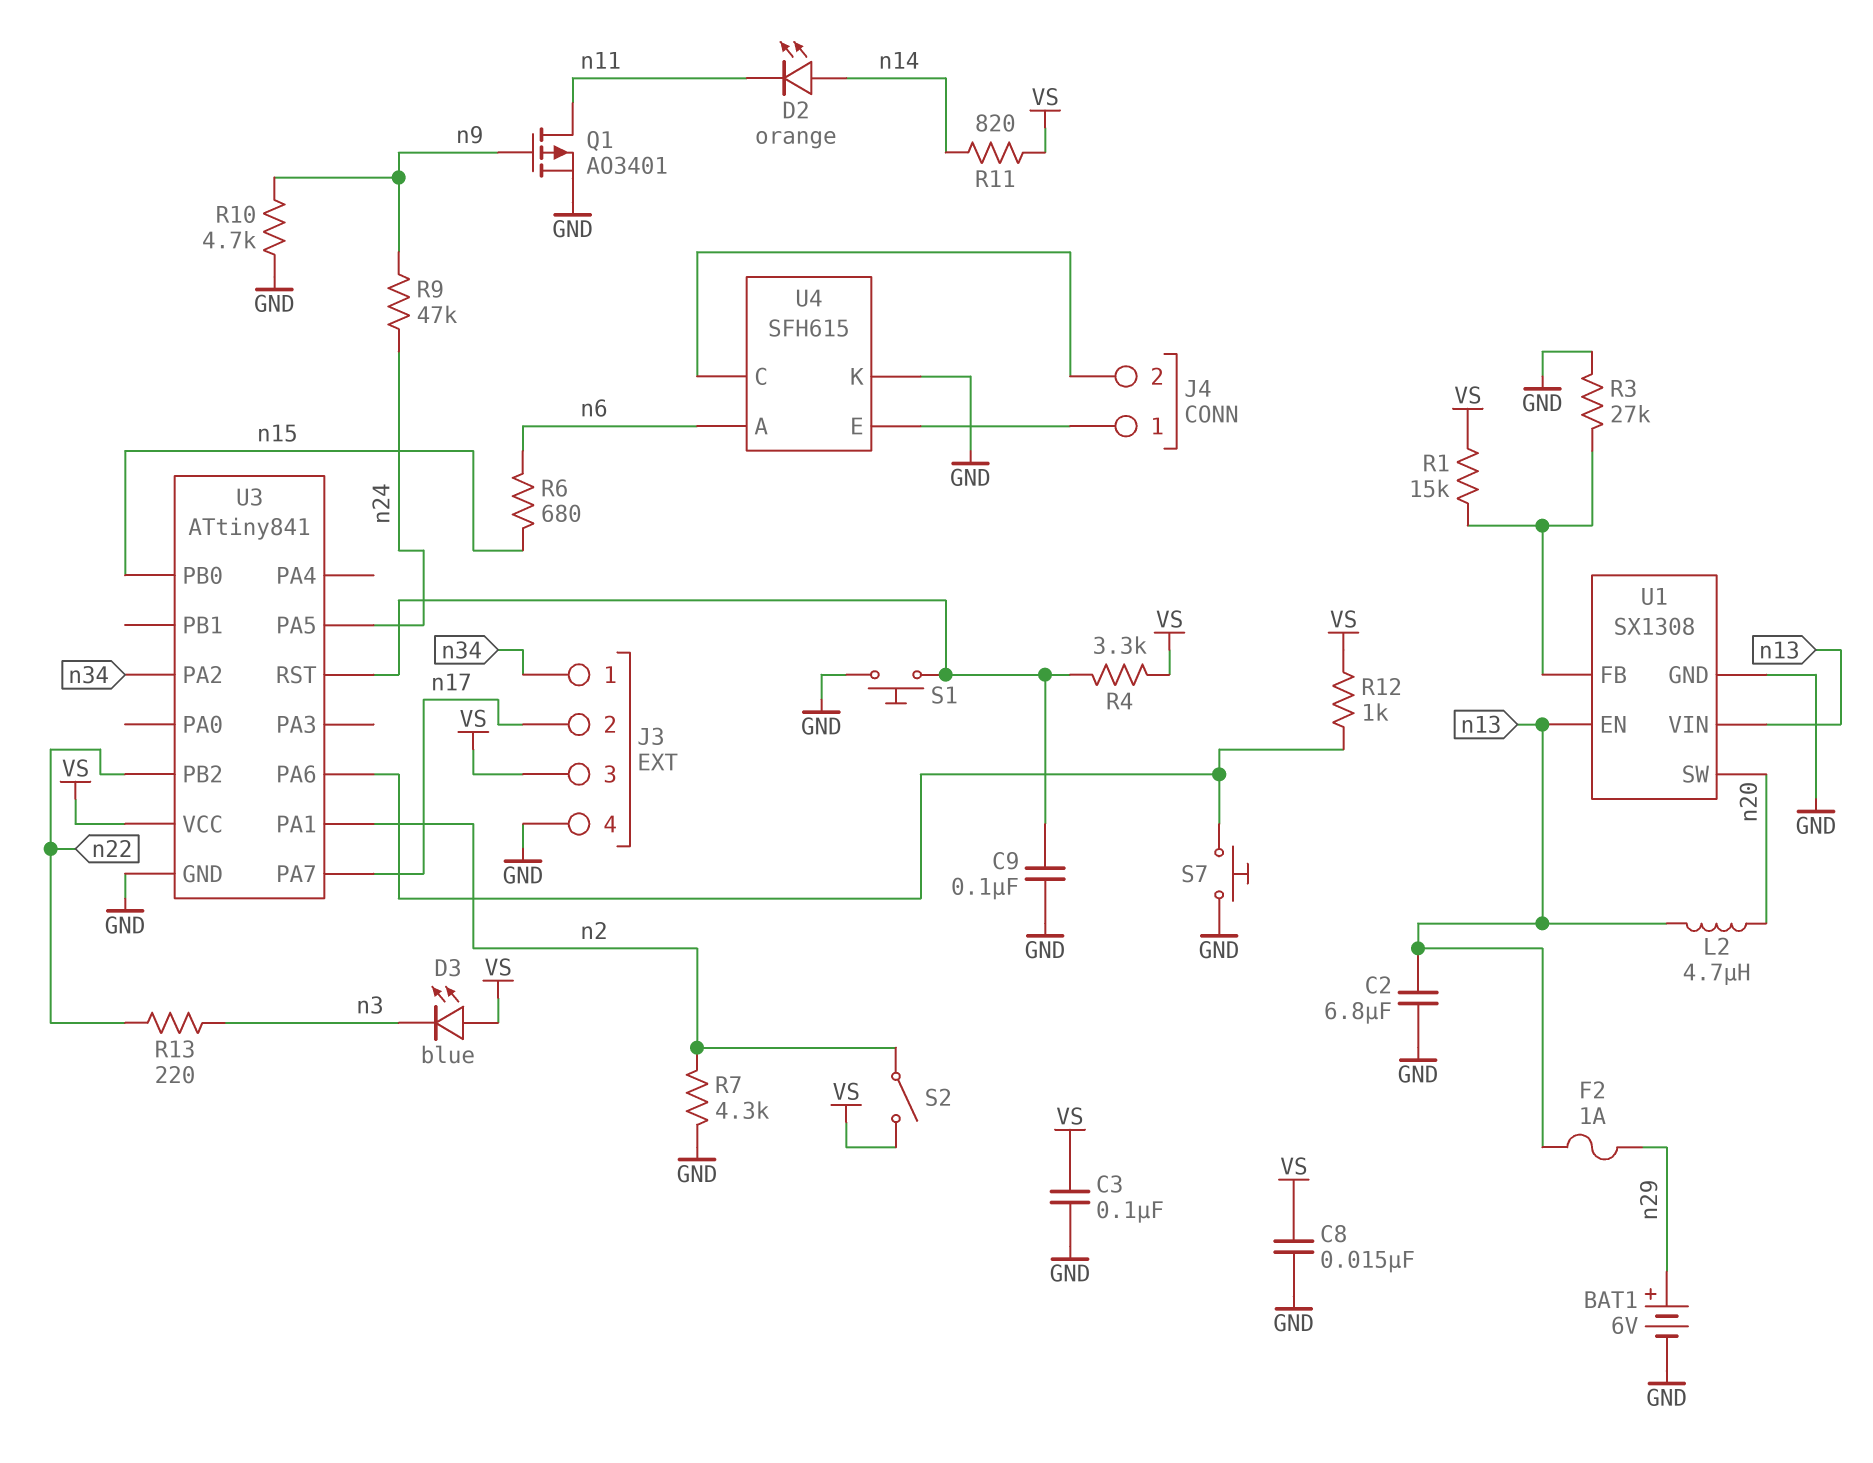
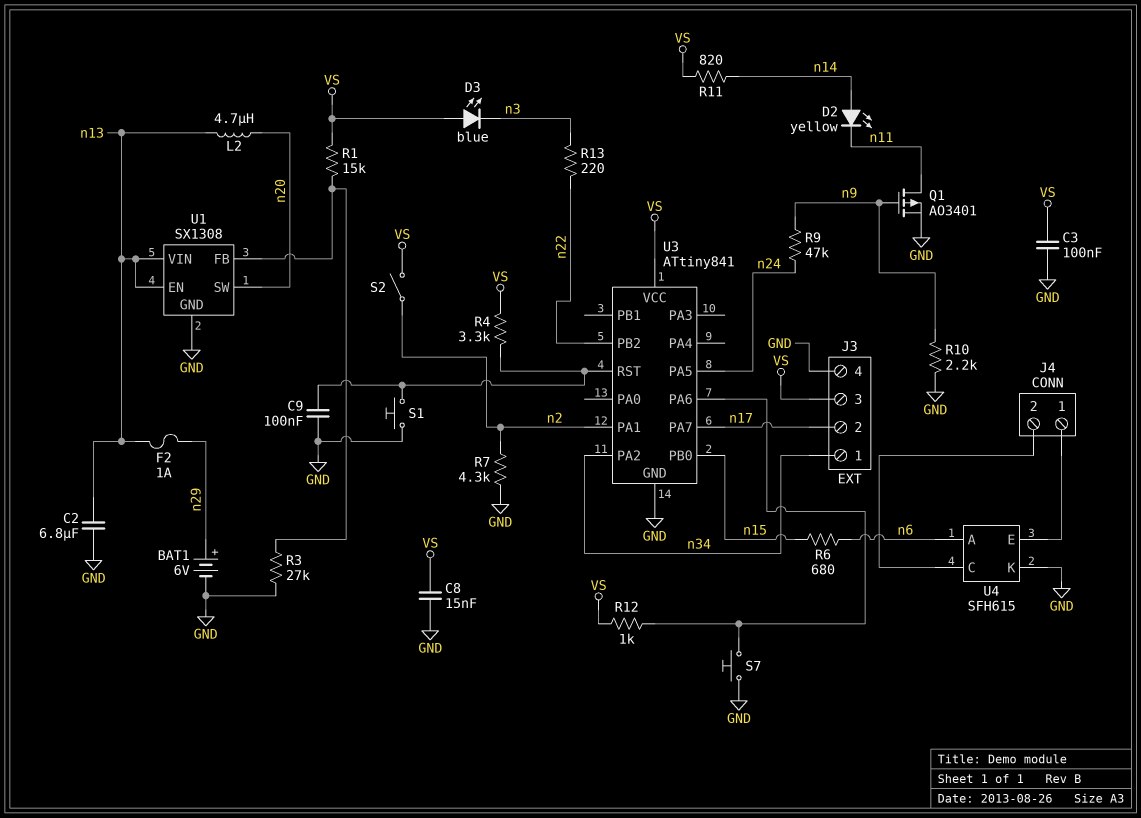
D2: LED orange (A n14, K n11) -> LED yellow (A n14, K n11)
R10: 4.7k (GND, n9) -> 2.2k (GND, n9)

